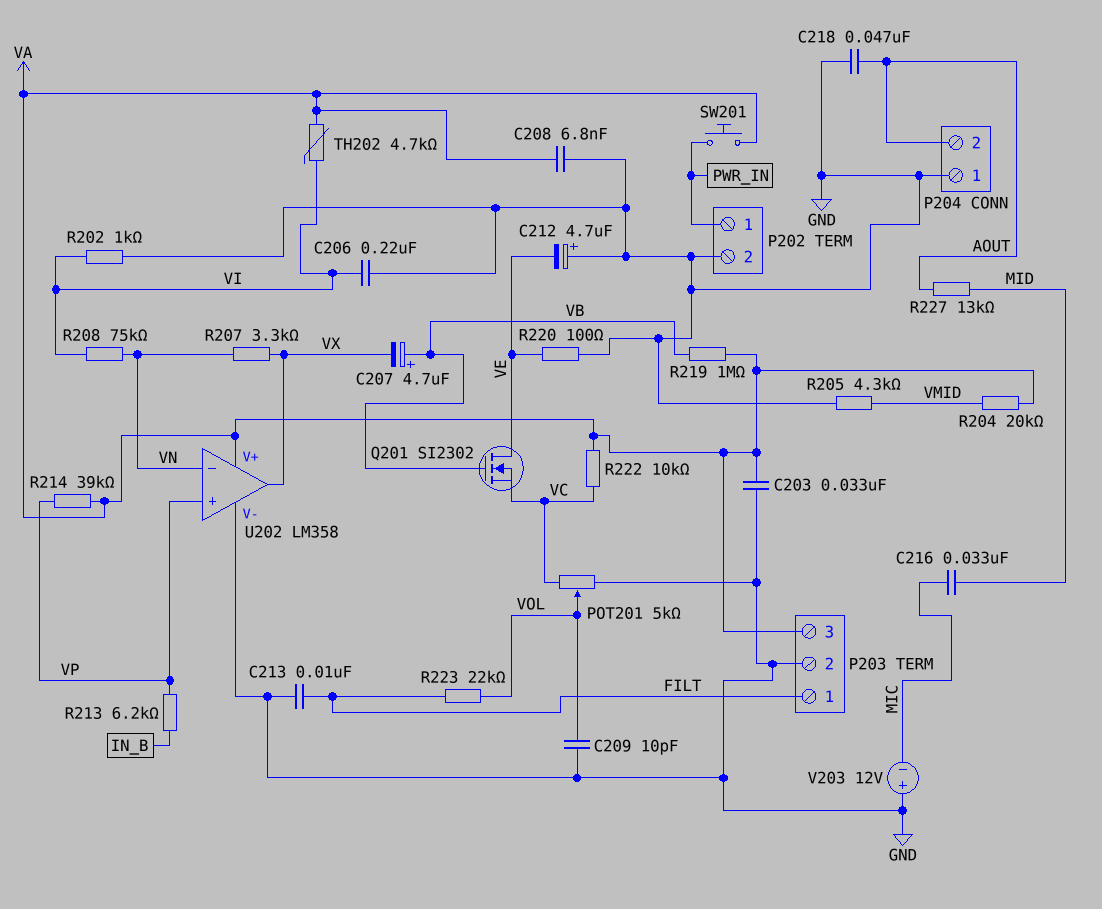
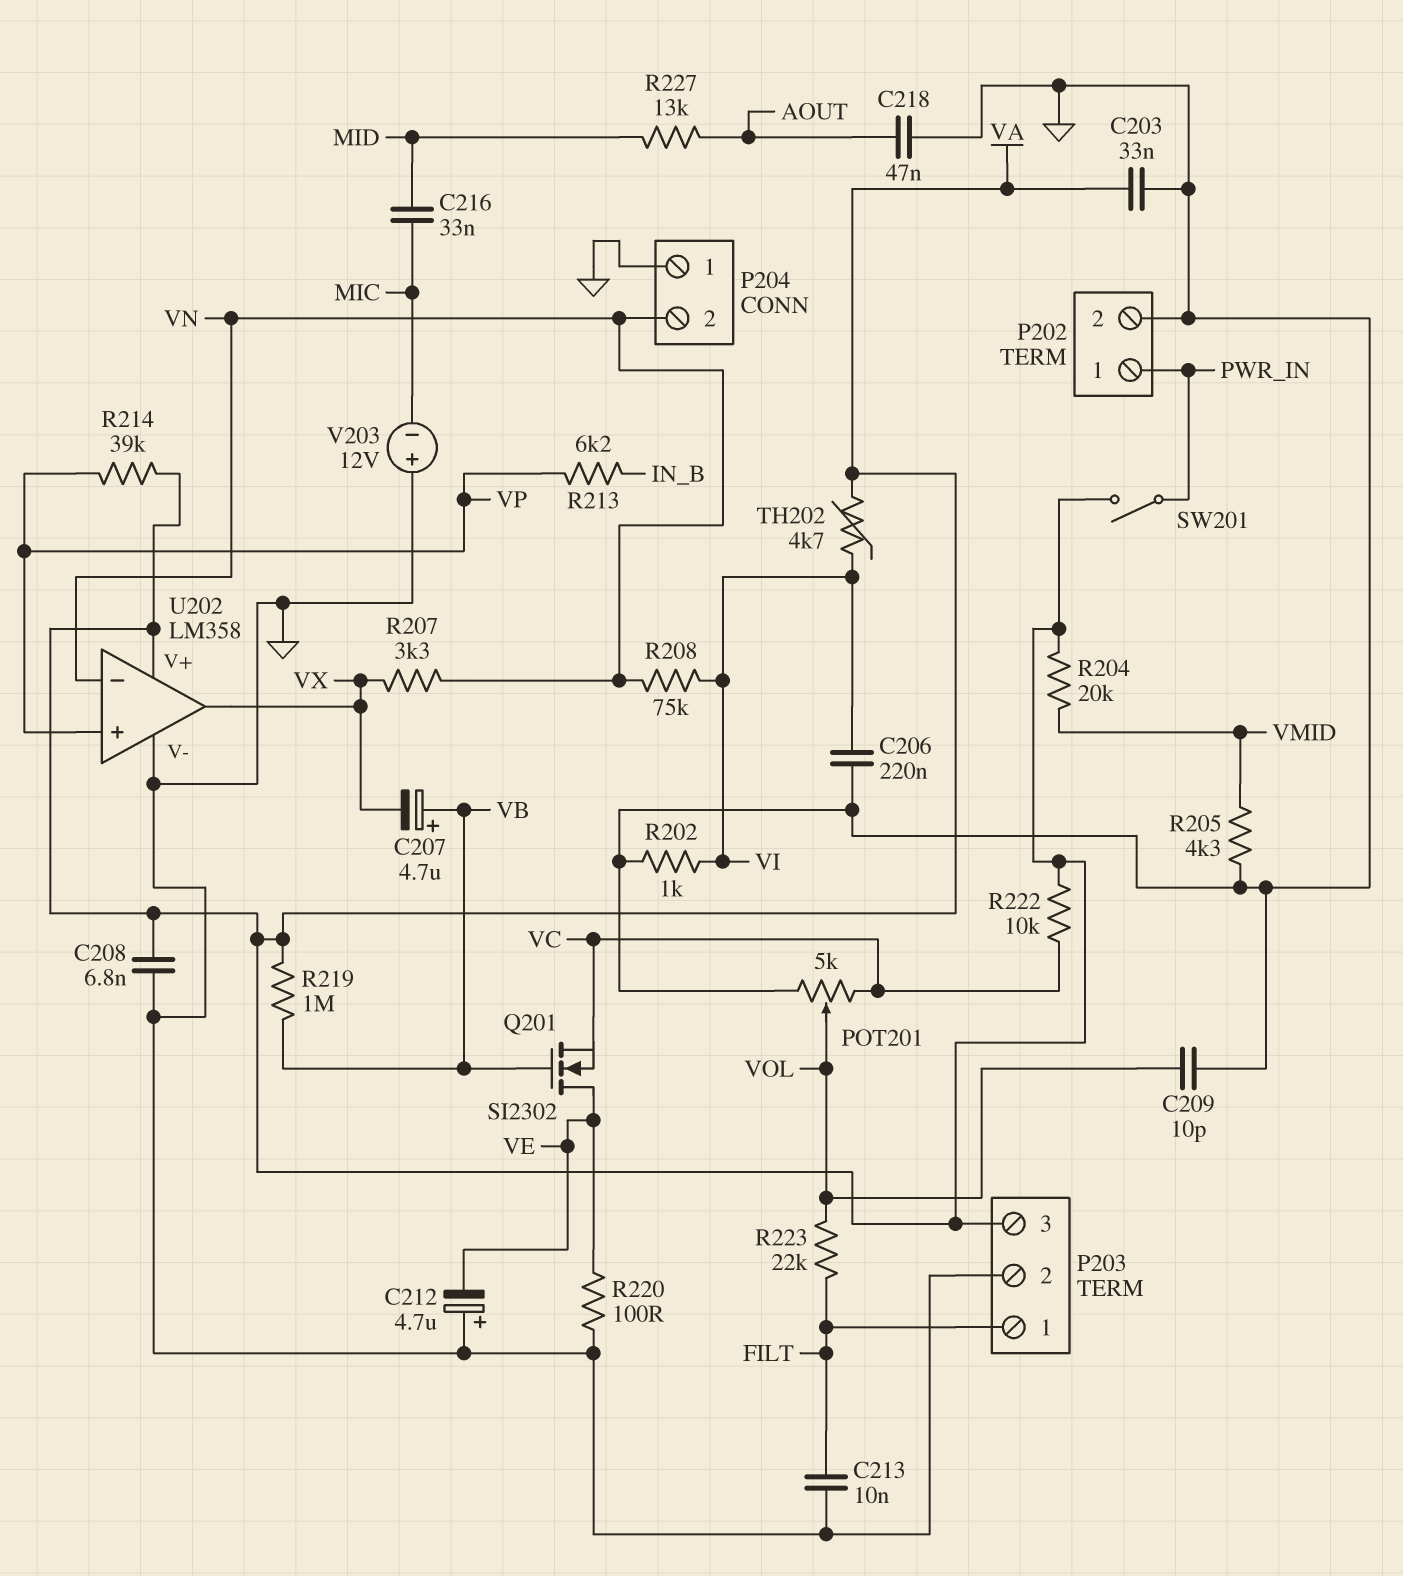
P204 pin 2: AOUT -> VN
SW201: button (PWR_IN, VA) -> switch (PWR_IN, VA)

